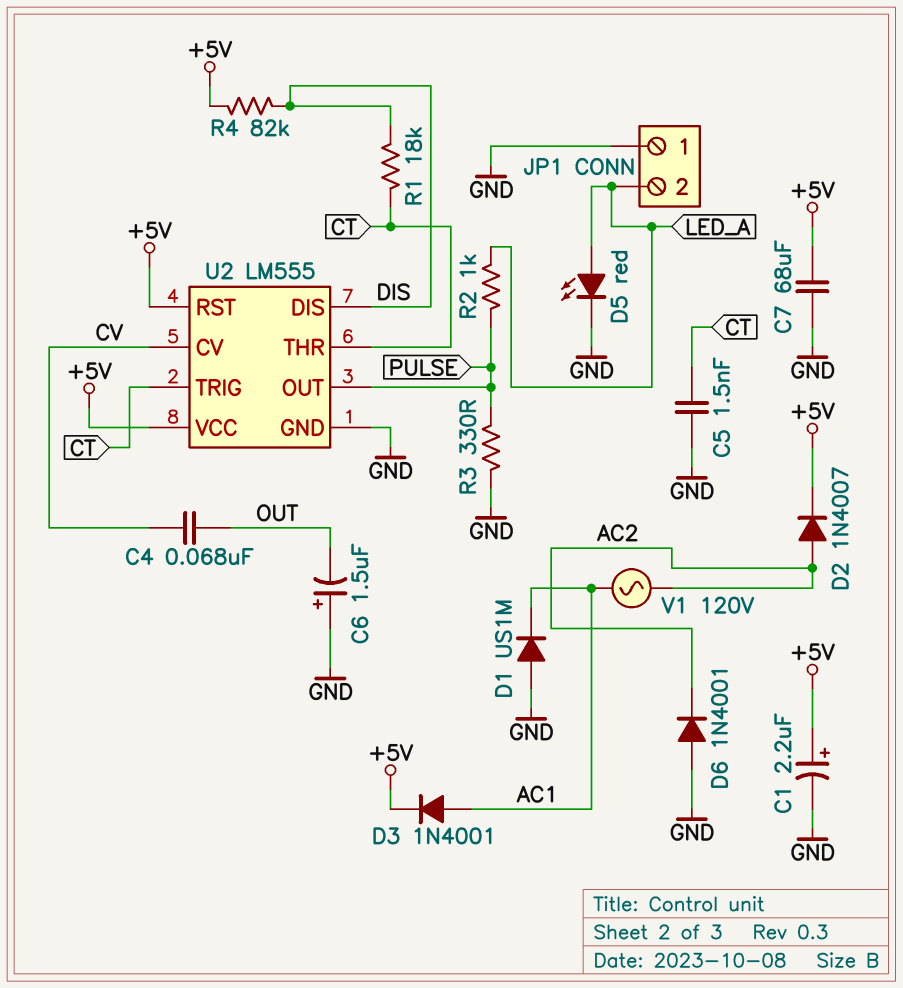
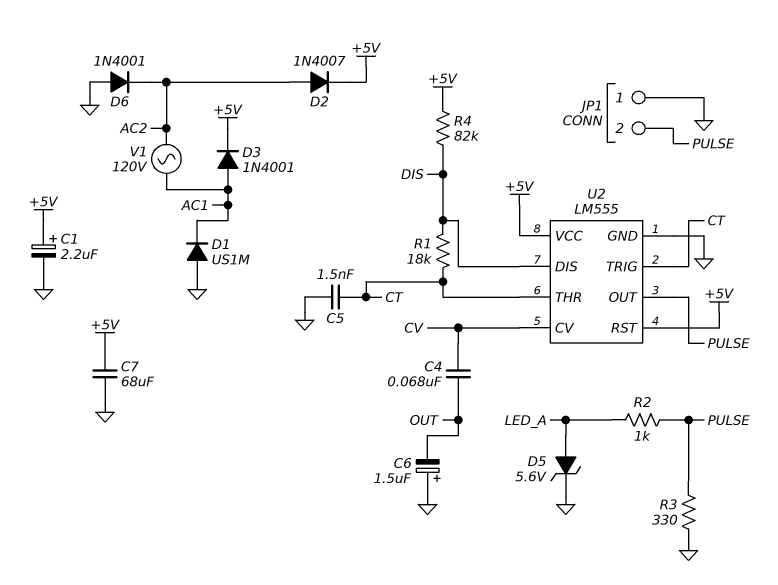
D5: LED red (A LED_A, K GND) -> zener 5.6V (A LED_A, K GND)
JP1 pin 2: LED_A -> PULSE

